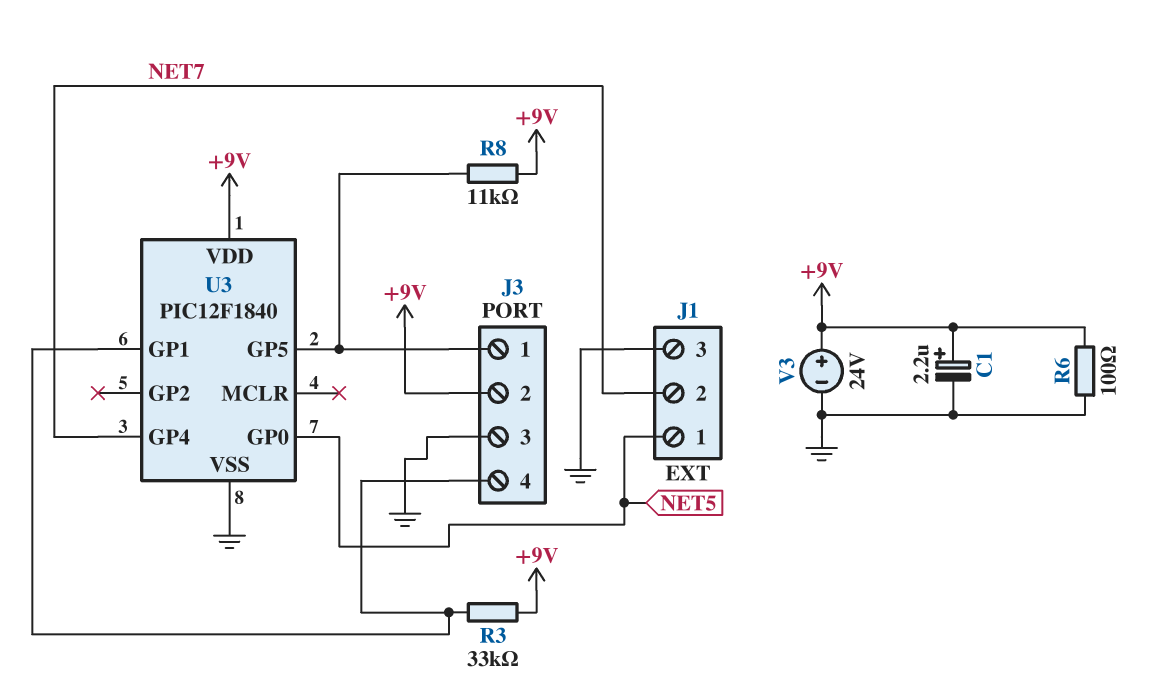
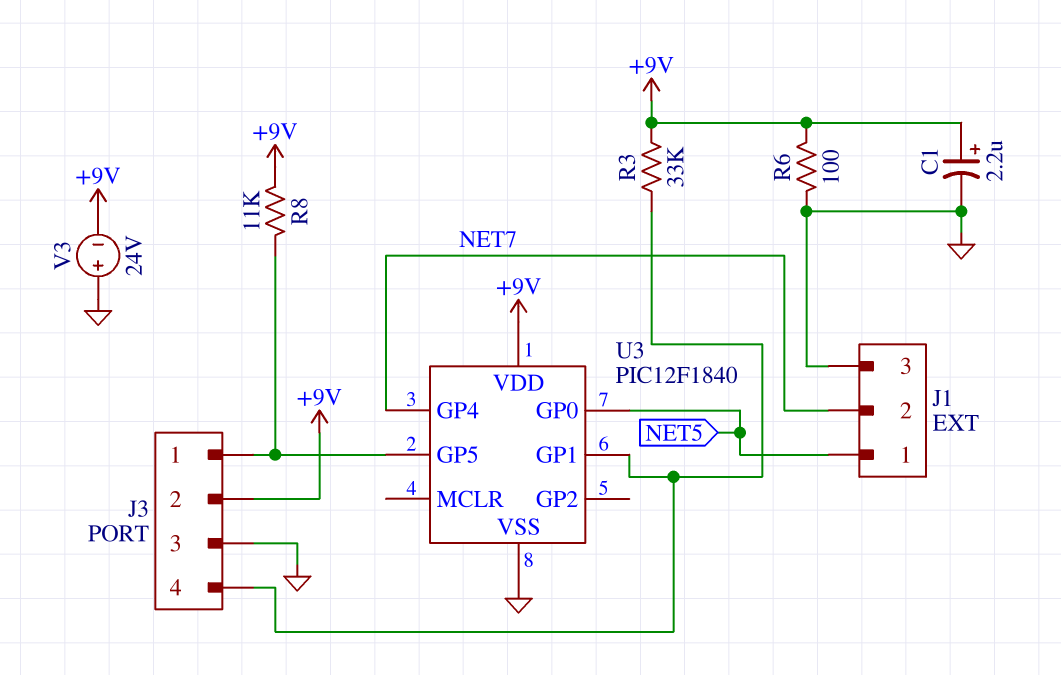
V3: 24V (plus +9V, minus GND) -> 24V (plus GND, minus +9V)

